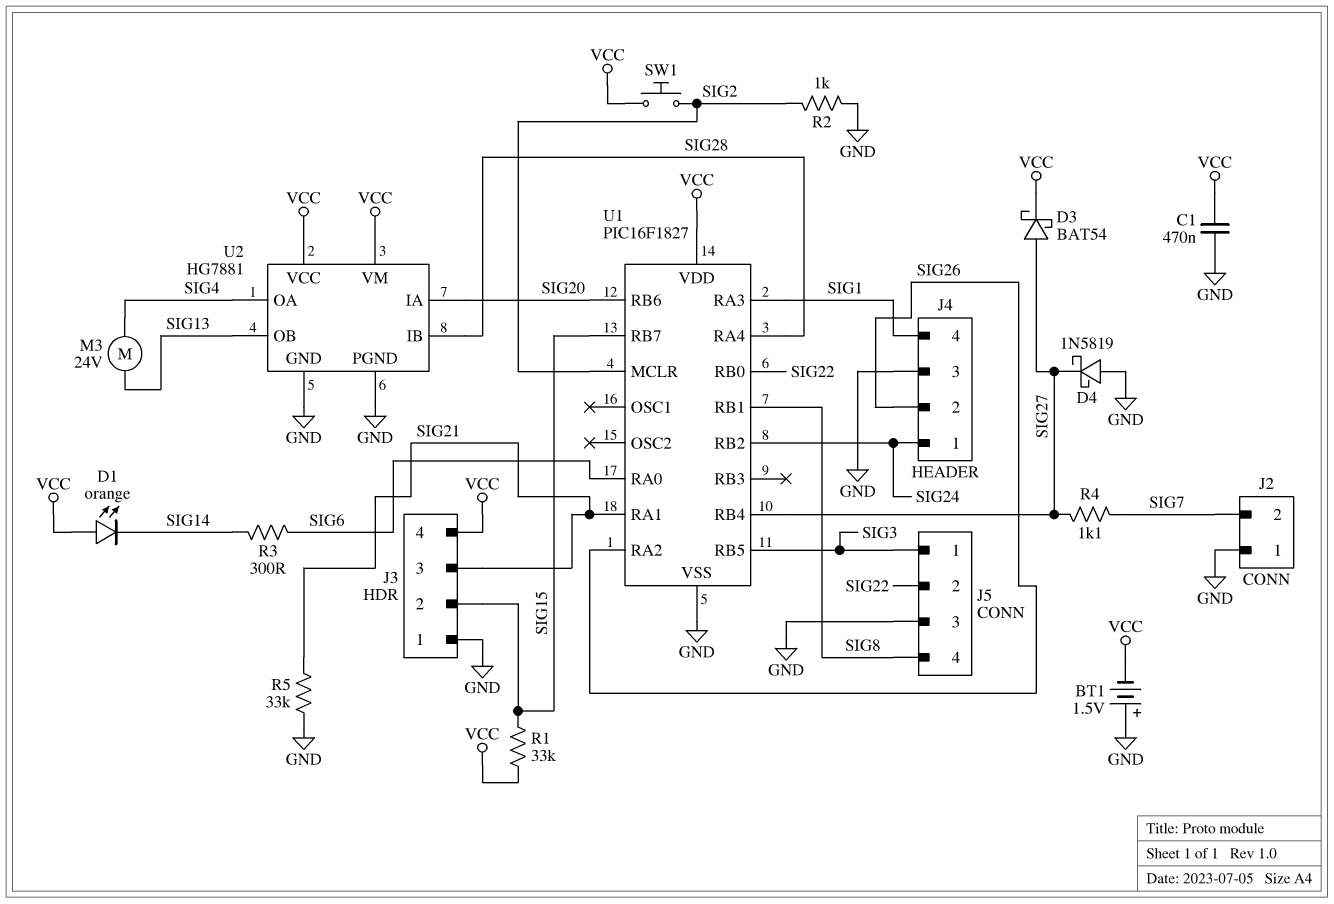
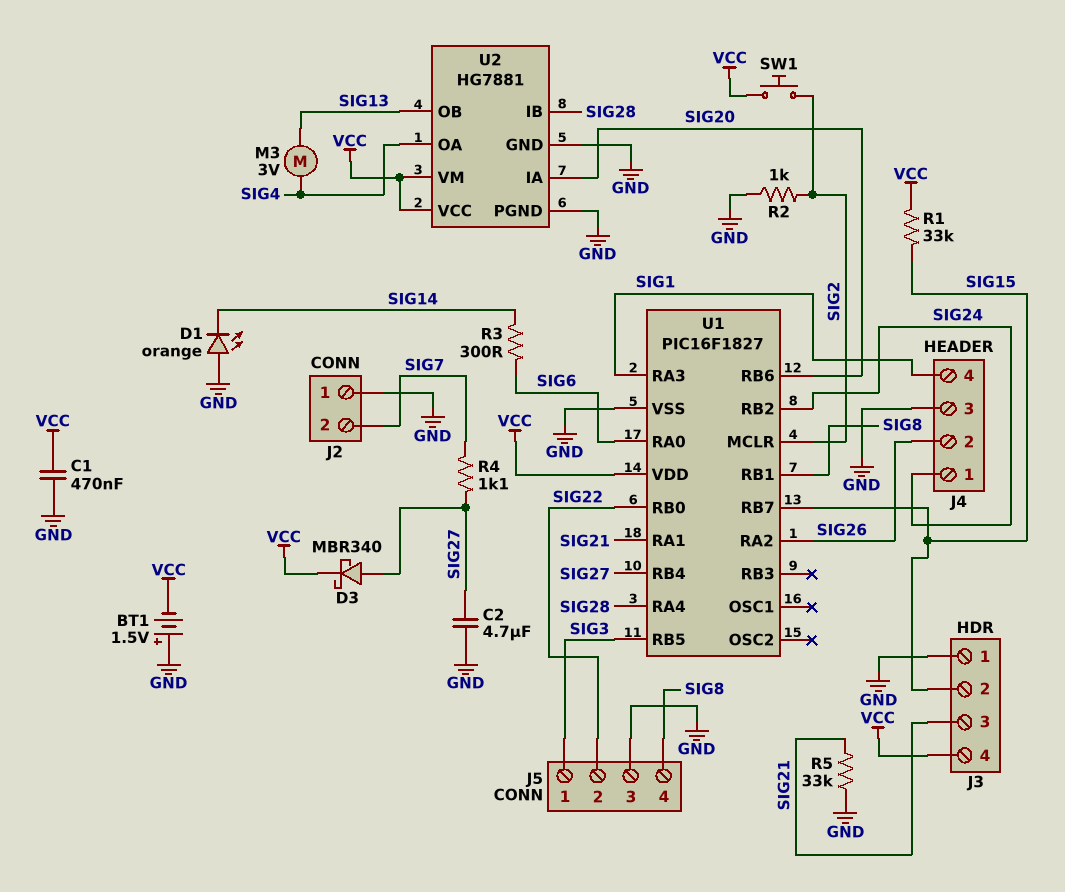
C2: none -> 4.7uF (GND, SIG27)
D1: LED orange (A VCC, K SIG14) -> LED orange (A GND, K SIG14)
D3: schottky BAT54 (A SIG27, K VCC) -> schottky MBR340 (A SIG27, K VCC)
D4: schottky 1N5819 (A GND, K SIG27) -> none
M3: motor 24V (SIG4, SIG13) -> motor 3V (SIG4, SIG13)

